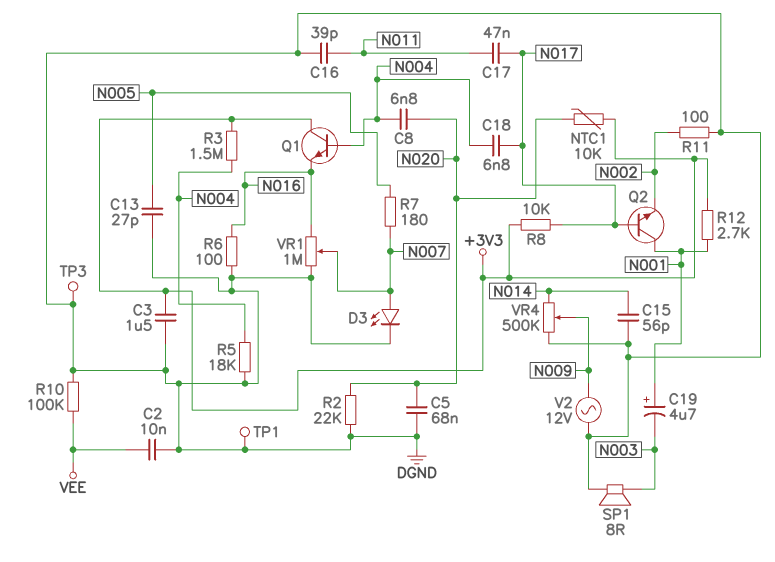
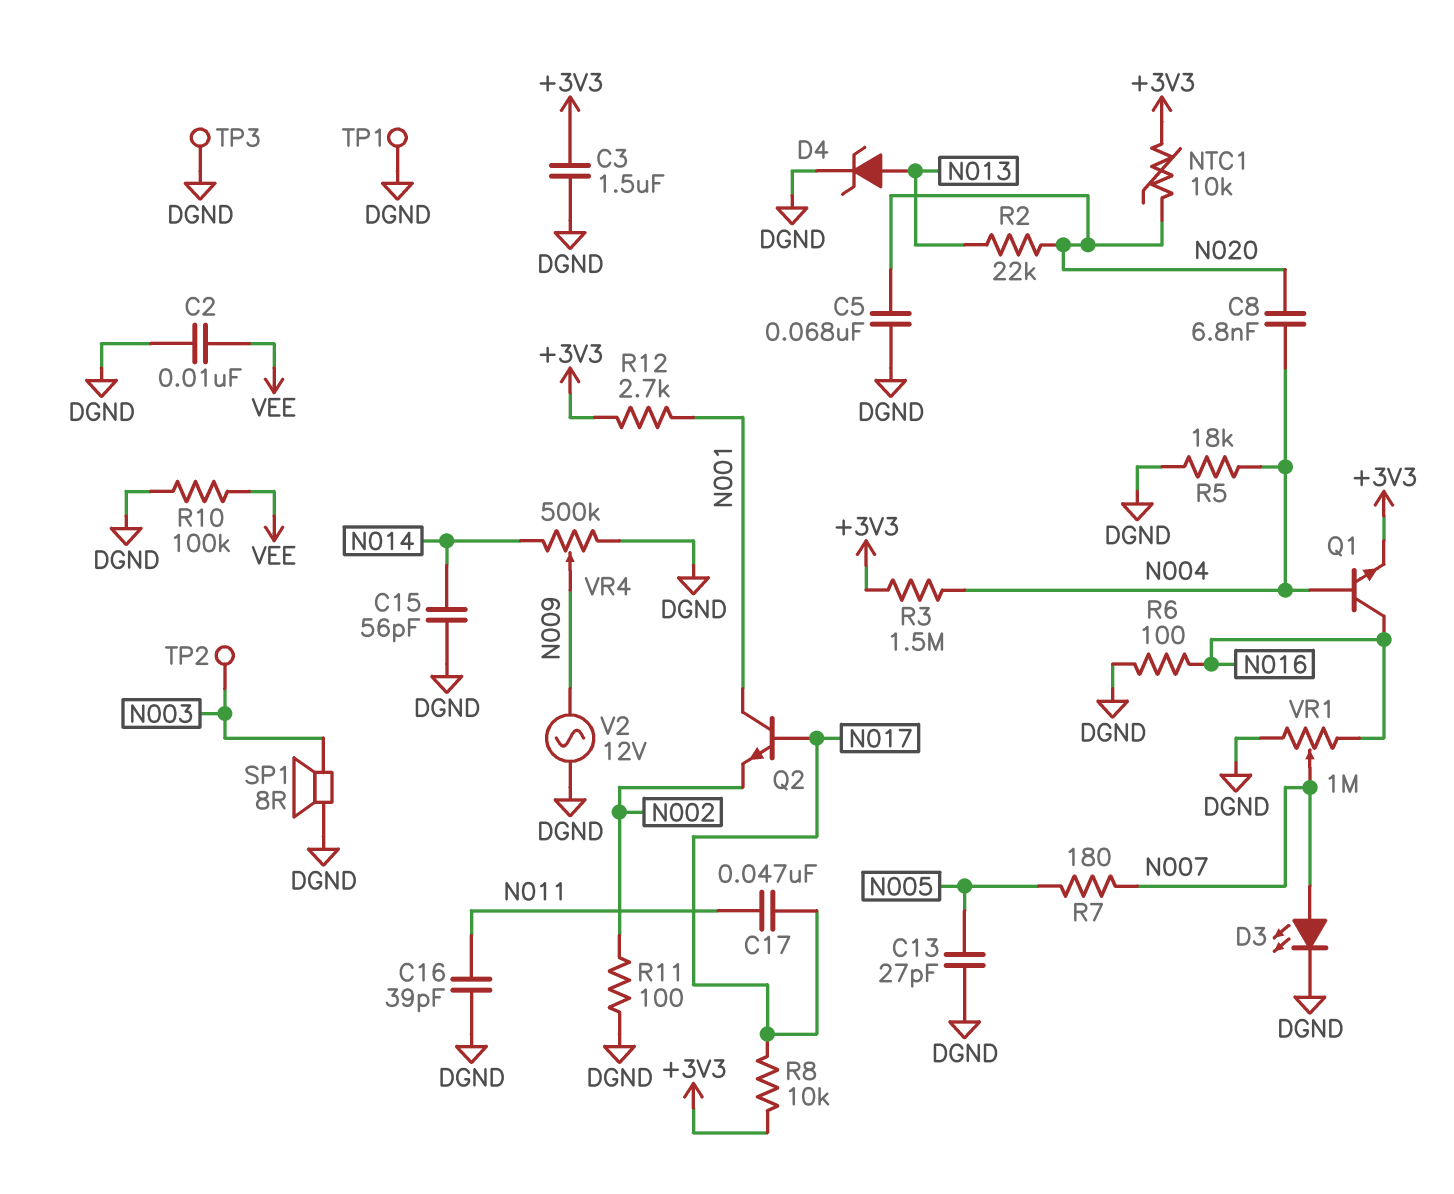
C18: 6.8nF (N004, N017) -> none
C19: 4.7uF (plus N001, minus N003) -> none
D4: none -> zener (A N013, K DGND)
Q1: NPN (B N004, C +3V3, E N016) -> NPN (B N004, C N016, E +3V3)
R2: 22k (DGND, N020) -> 22k (N013, N020)
TP2: none -> test point (N003)

